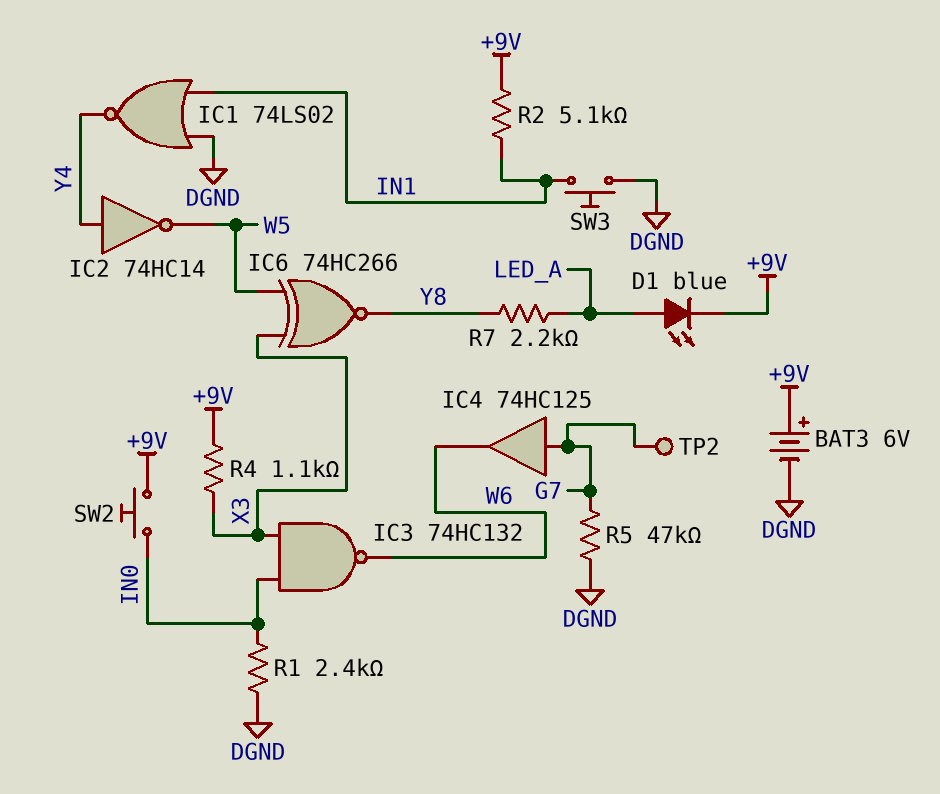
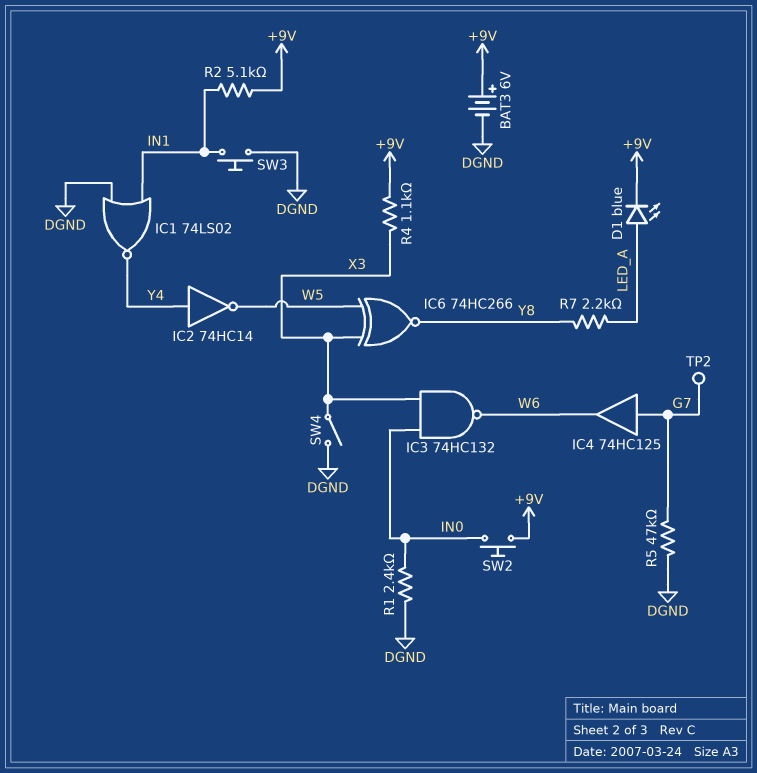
SW4: none -> switch (DGND, X3)

